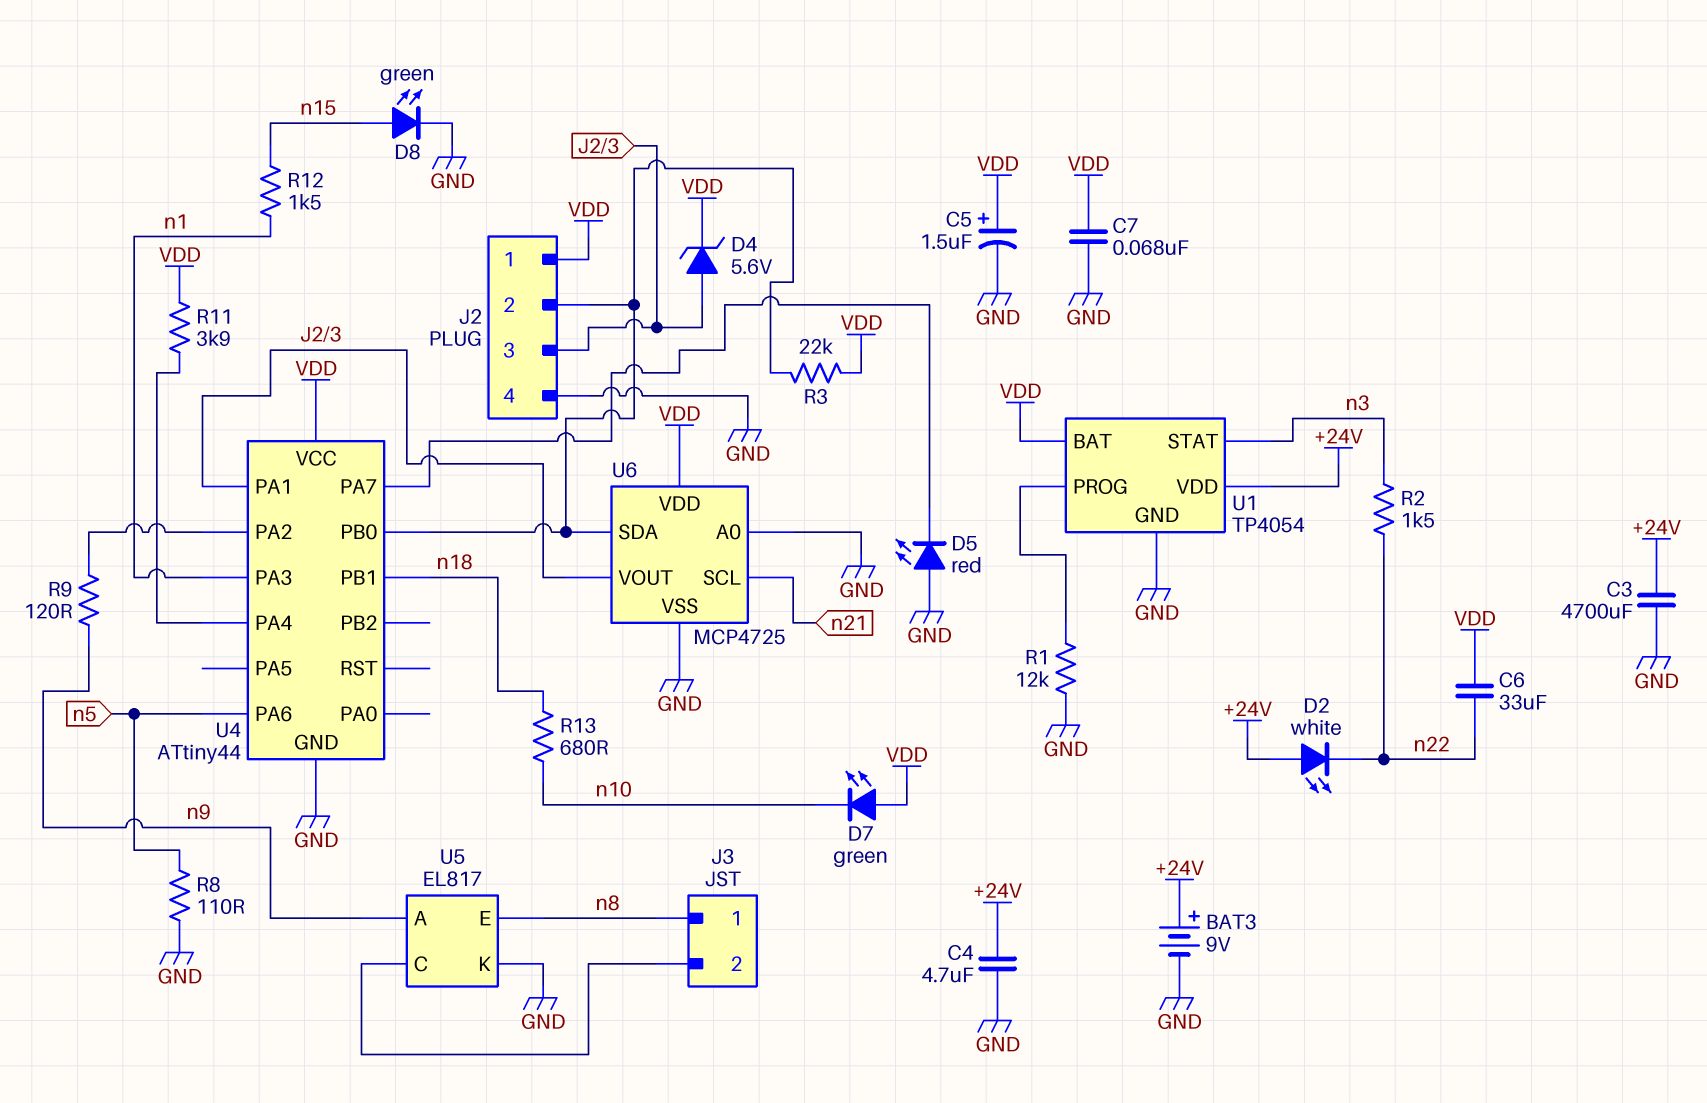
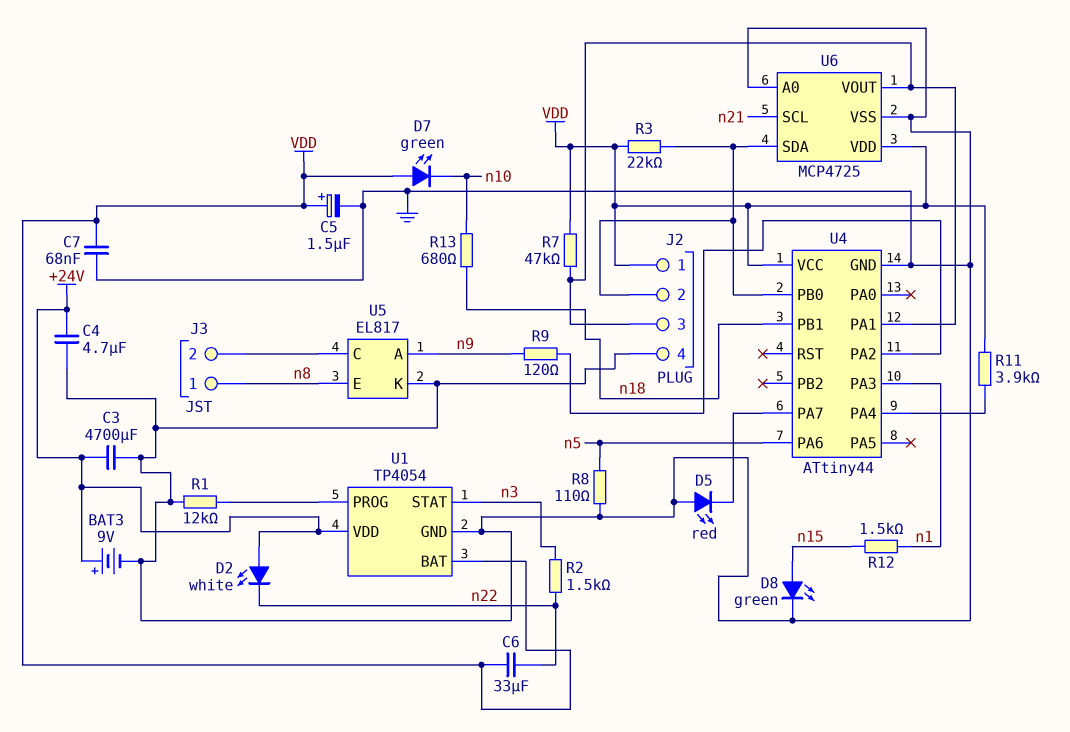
D4: zener 5.6V (A J2/3, K VDD) -> none
R7: none -> 47k (J2/3, VDD)

